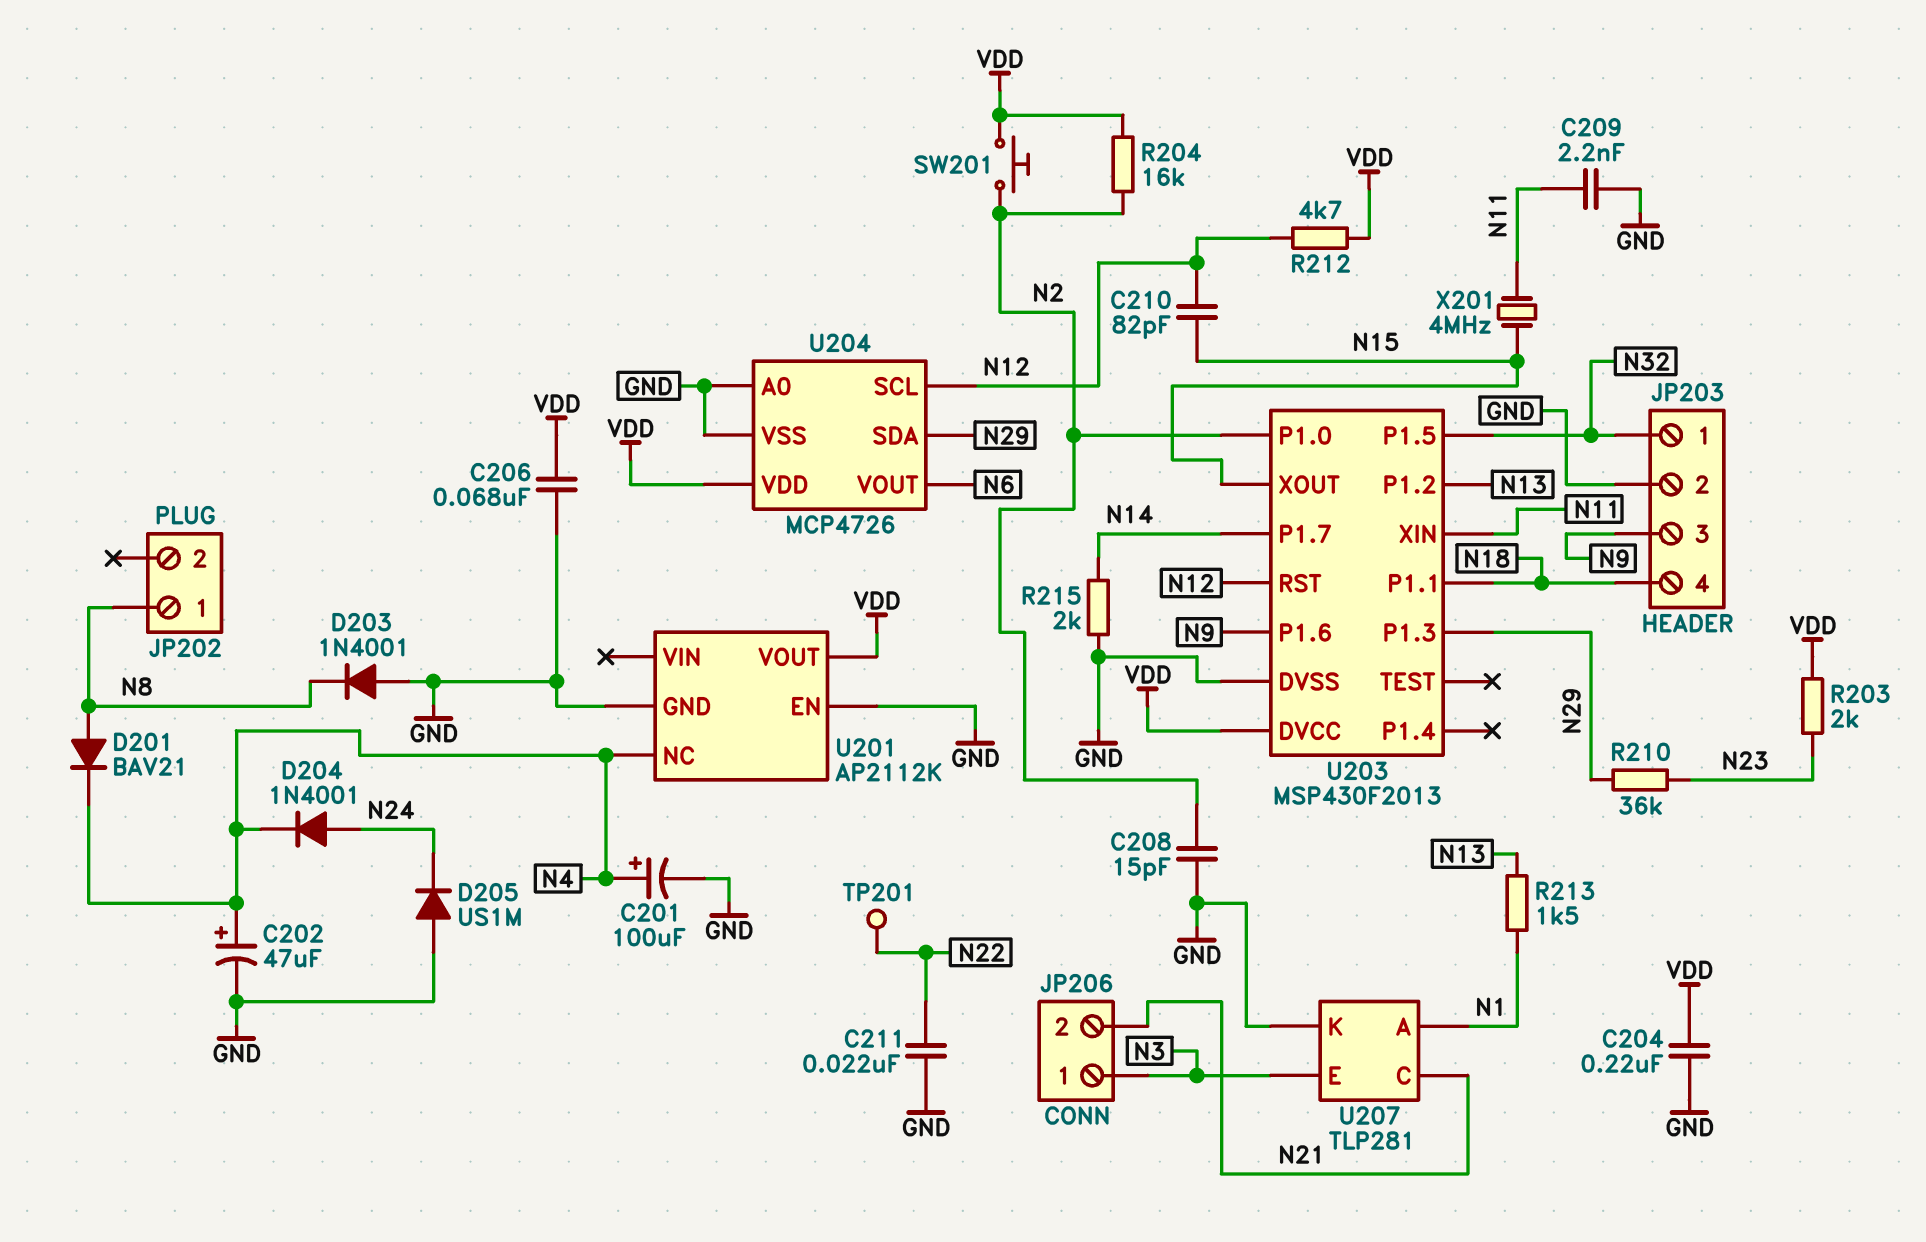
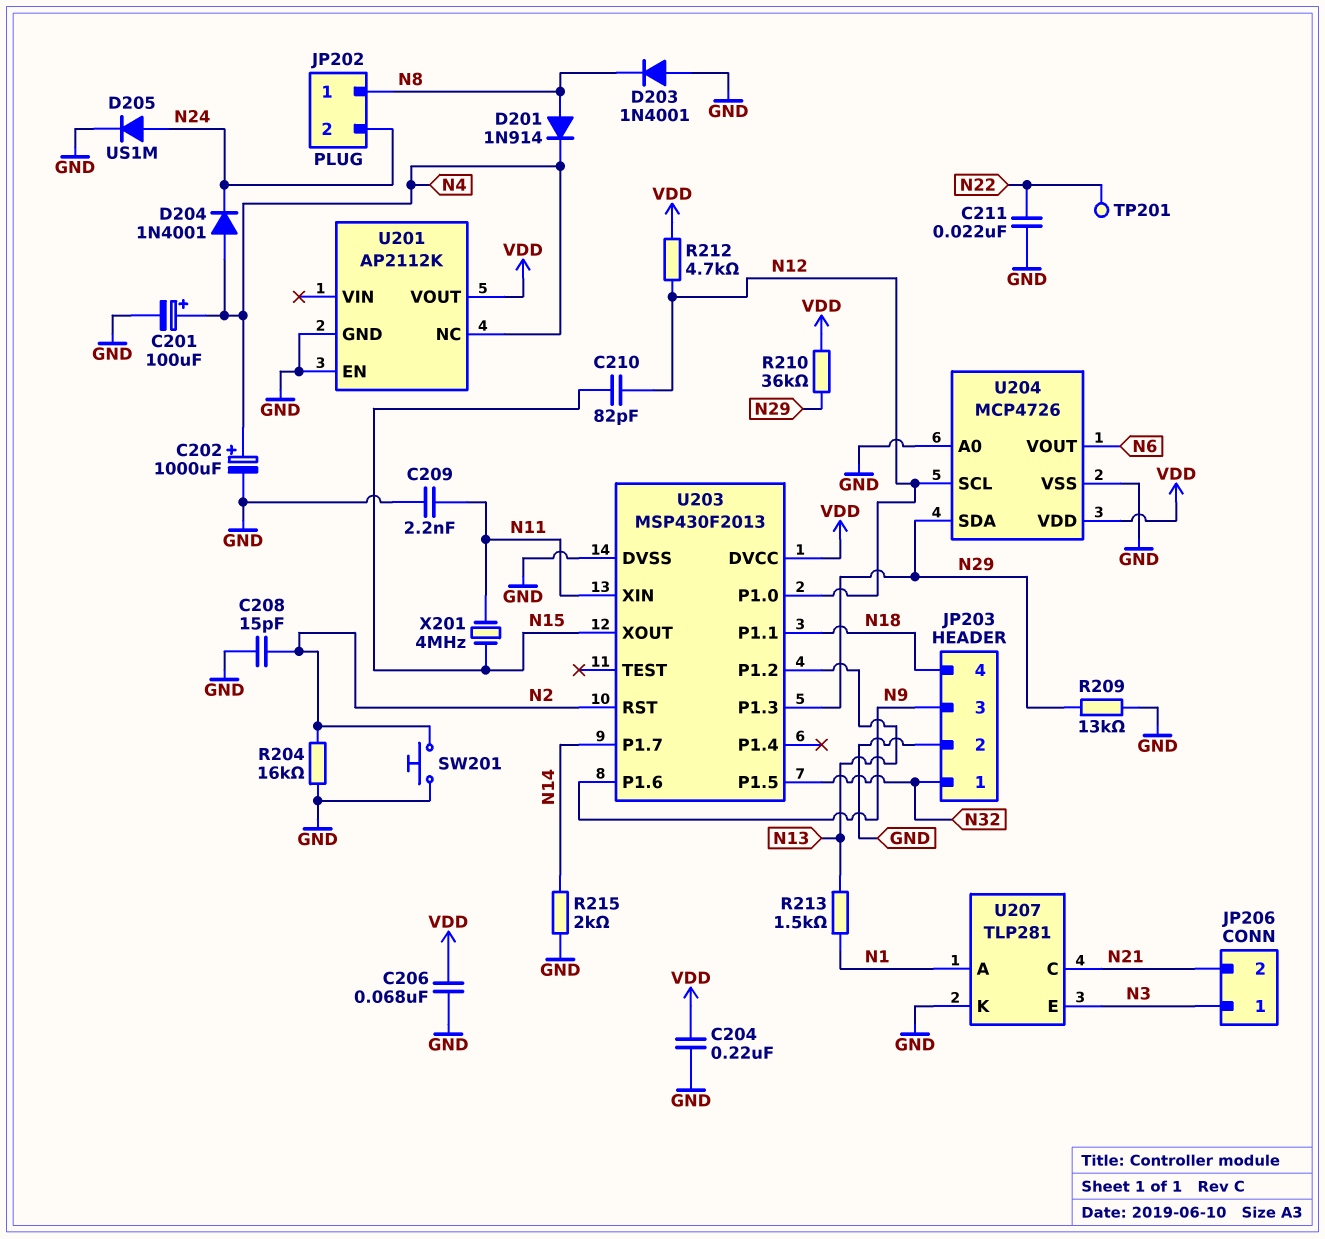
C202: 47uF (plus N4, minus GND) -> 1000uF (plus N4, minus GND)
D201: diode BAV21 (A N8, K N4) -> diode 1N914 (A N8, K N4)
D204: diode 1N4001 (A N24, K N4) -> diode 1N4001 (A N4, K N24)
D205: diode US1M (A GND, K N24) -> diode US1M (A N24, K GND)
JP202 pin 2: none -> N24
R203: 2k (N23, VDD) -> none
R204: 16k (N2, VDD) -> 16k (GND, N2)
R209: none -> 13k (GND, N29)
R210: 36k (N23, N29) -> 36k (N29, VDD)
SW201: button (N2, VDD) -> button (GND, N2)
U203 pin P1.0: N2 -> N12
U203 pin RST: N12 -> N2

